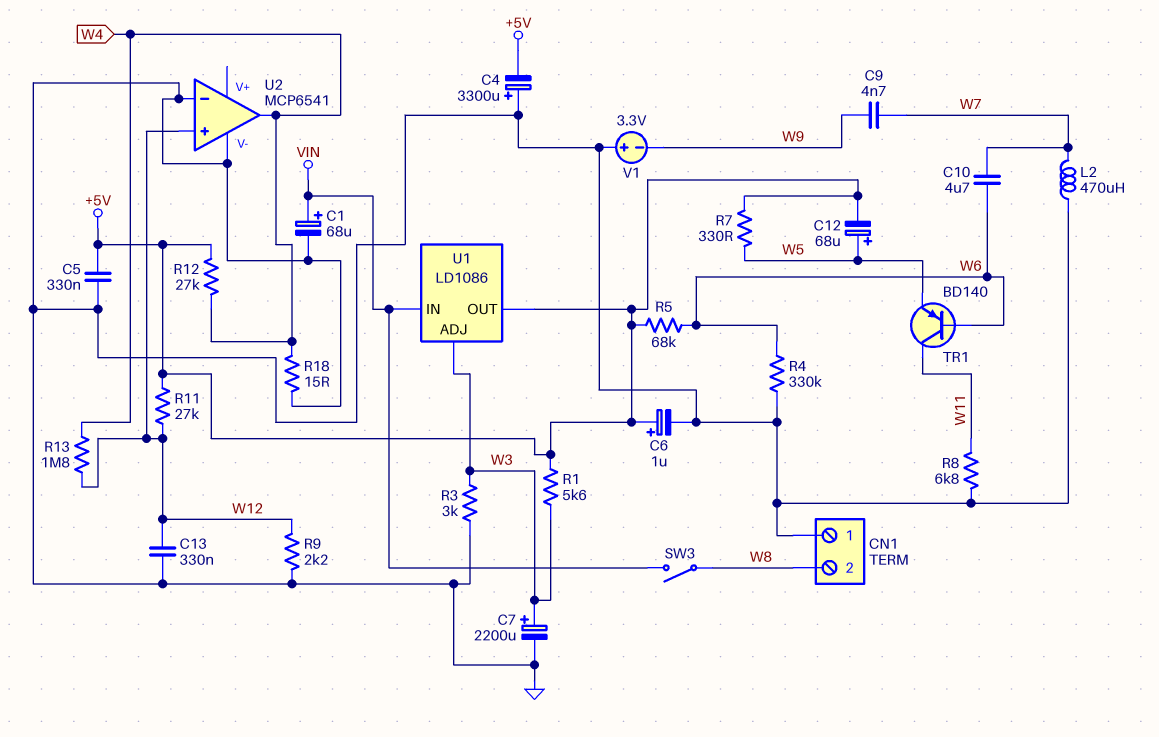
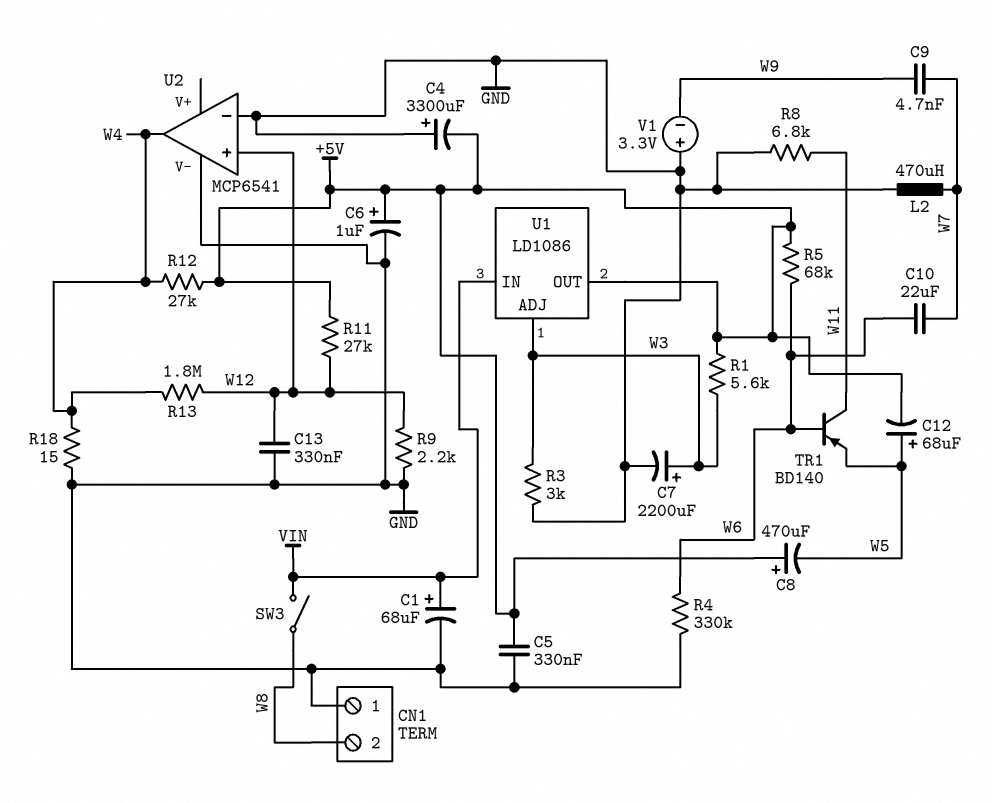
C8: none -> 470uF (plus +5V, minus W5)
C10: 4.7uF (W6, W7) -> 22uF (W6, W7)
R7: 330 (+5V, W5) -> none

